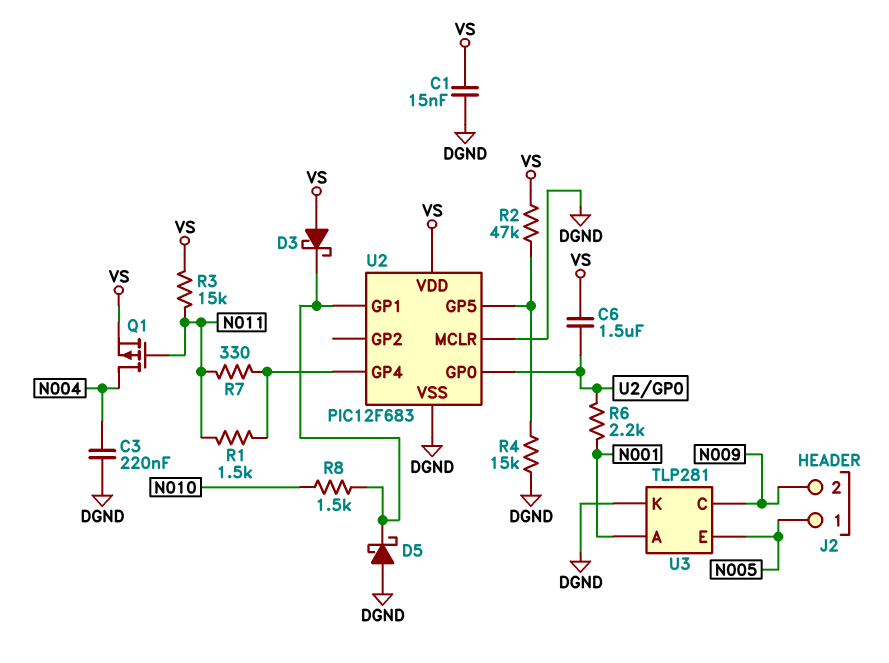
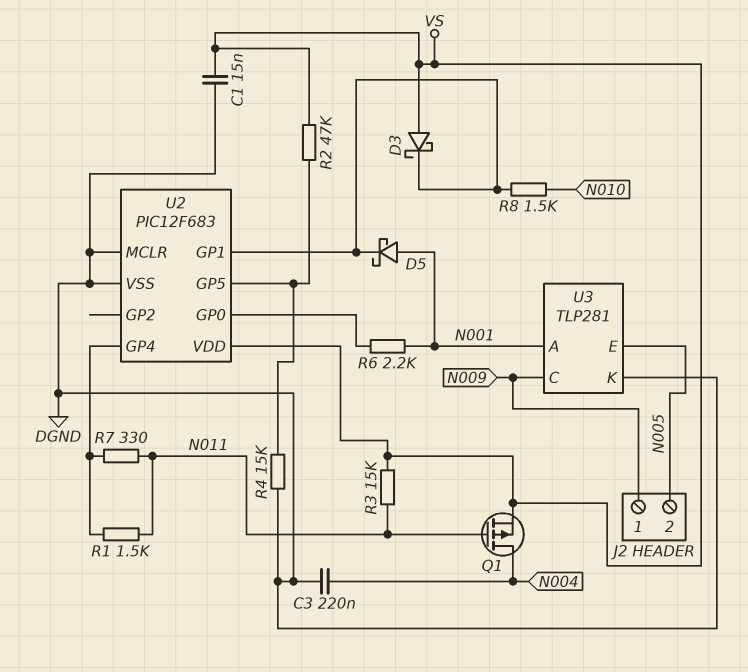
C6: 1.5uF (U2/GP0, VS) -> none
D5: schottky (A DGND, K U2/GP1) -> schottky (A N001, K U2/GP1)
J2 pin 1: N005 -> N009
J2 pin 2: N009 -> N005

